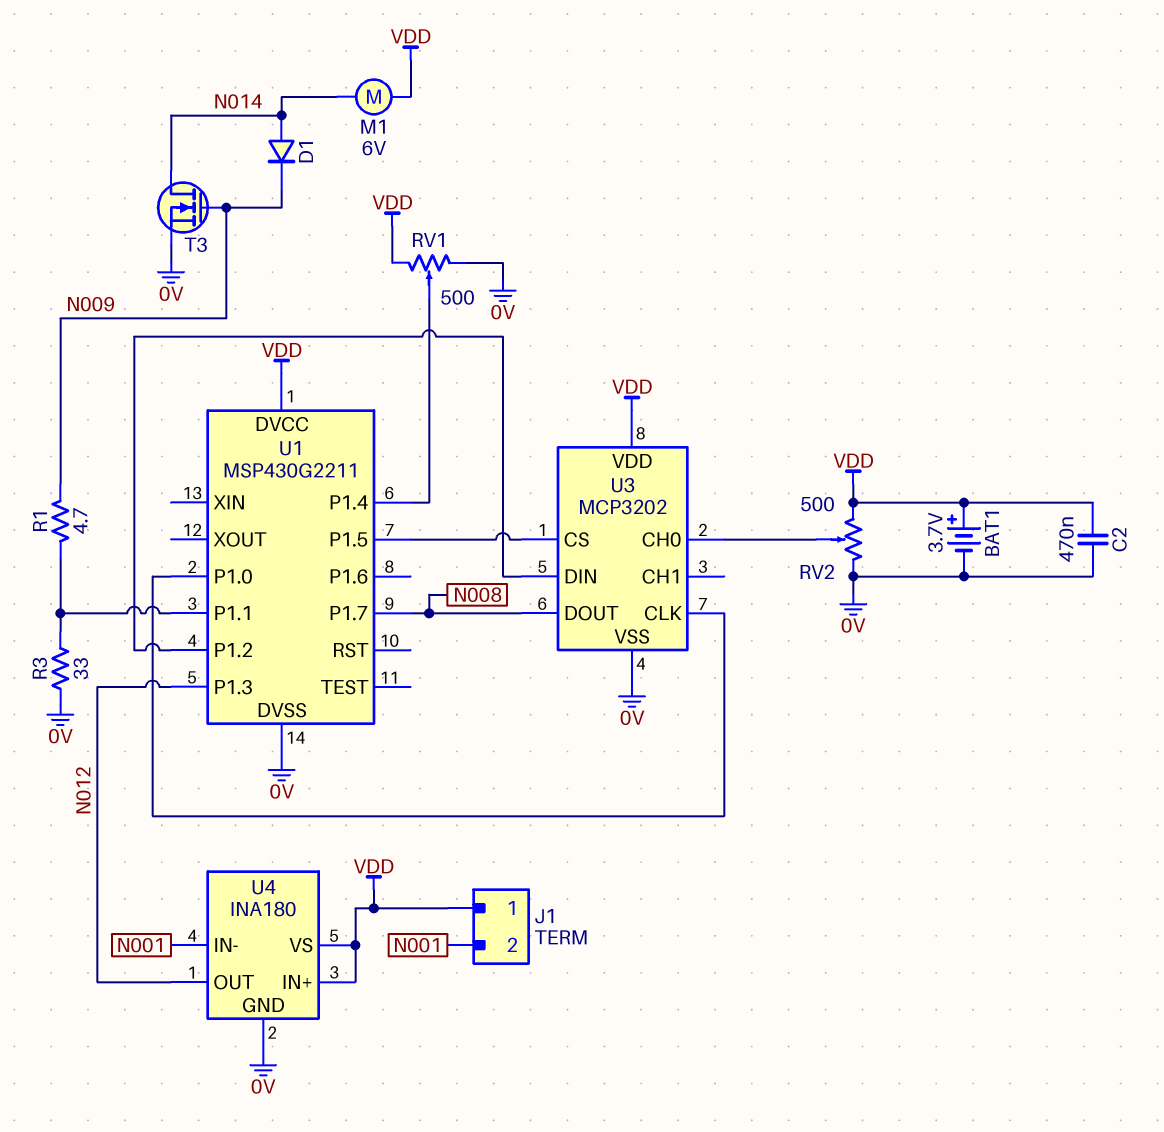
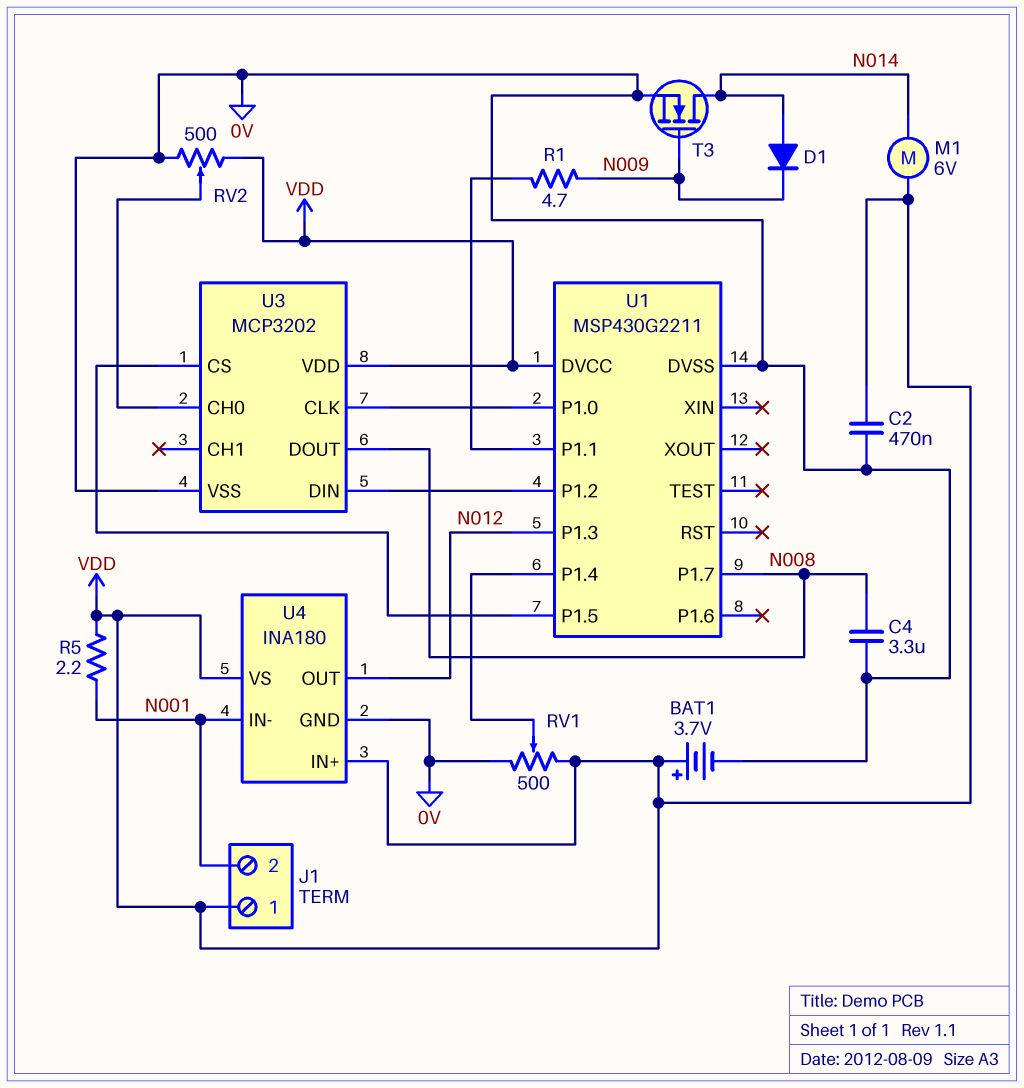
C4: none -> 3.3uF (0V, N008)
R3: 33 (0V, U1/P1.1) -> none
R5: none -> 2.2 (N001, VDD)

